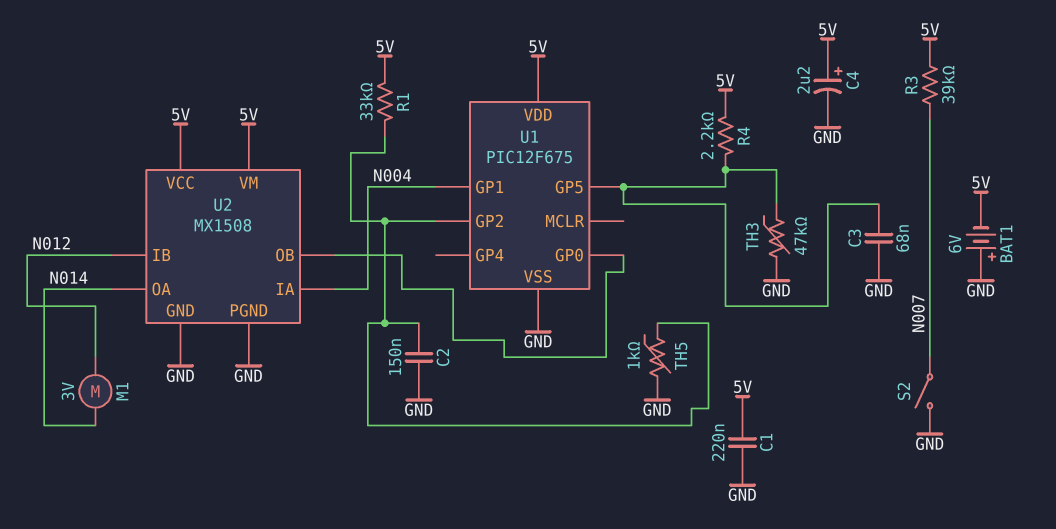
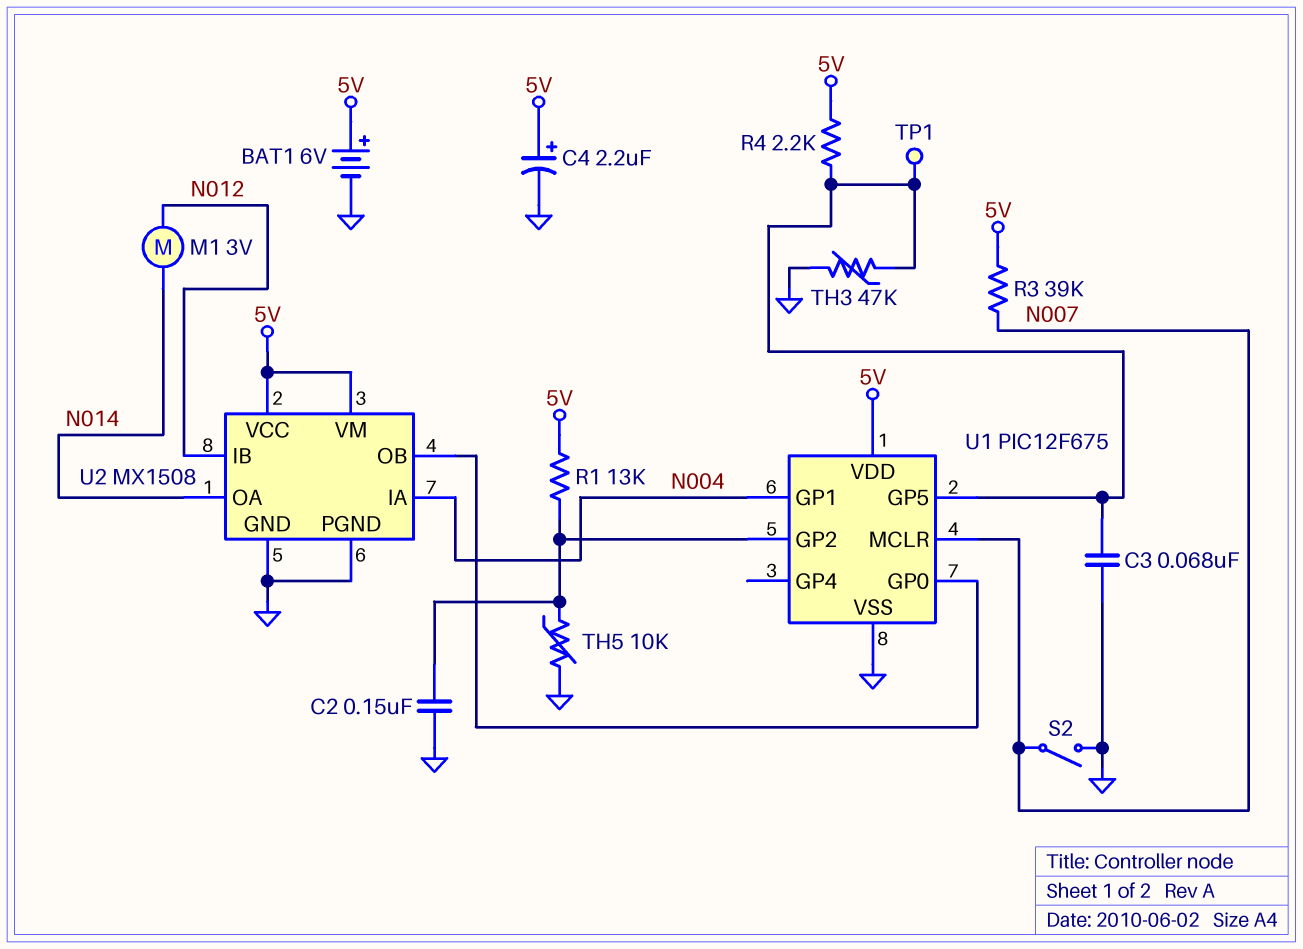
BAT1: 6V (plus GND, minus 5V) -> 6V (plus 5V, minus GND)
C1: 220nF (5V, GND) -> none
R1: 33k (5V, U1/GP2) -> 13k (5V, U1/GP2)
TH5: 1k (GND, U1/GP2) -> 10k (GND, U1/GP2)
TP1: none -> test point (U1/GP5)
U1 pin MCLR: none -> N007

